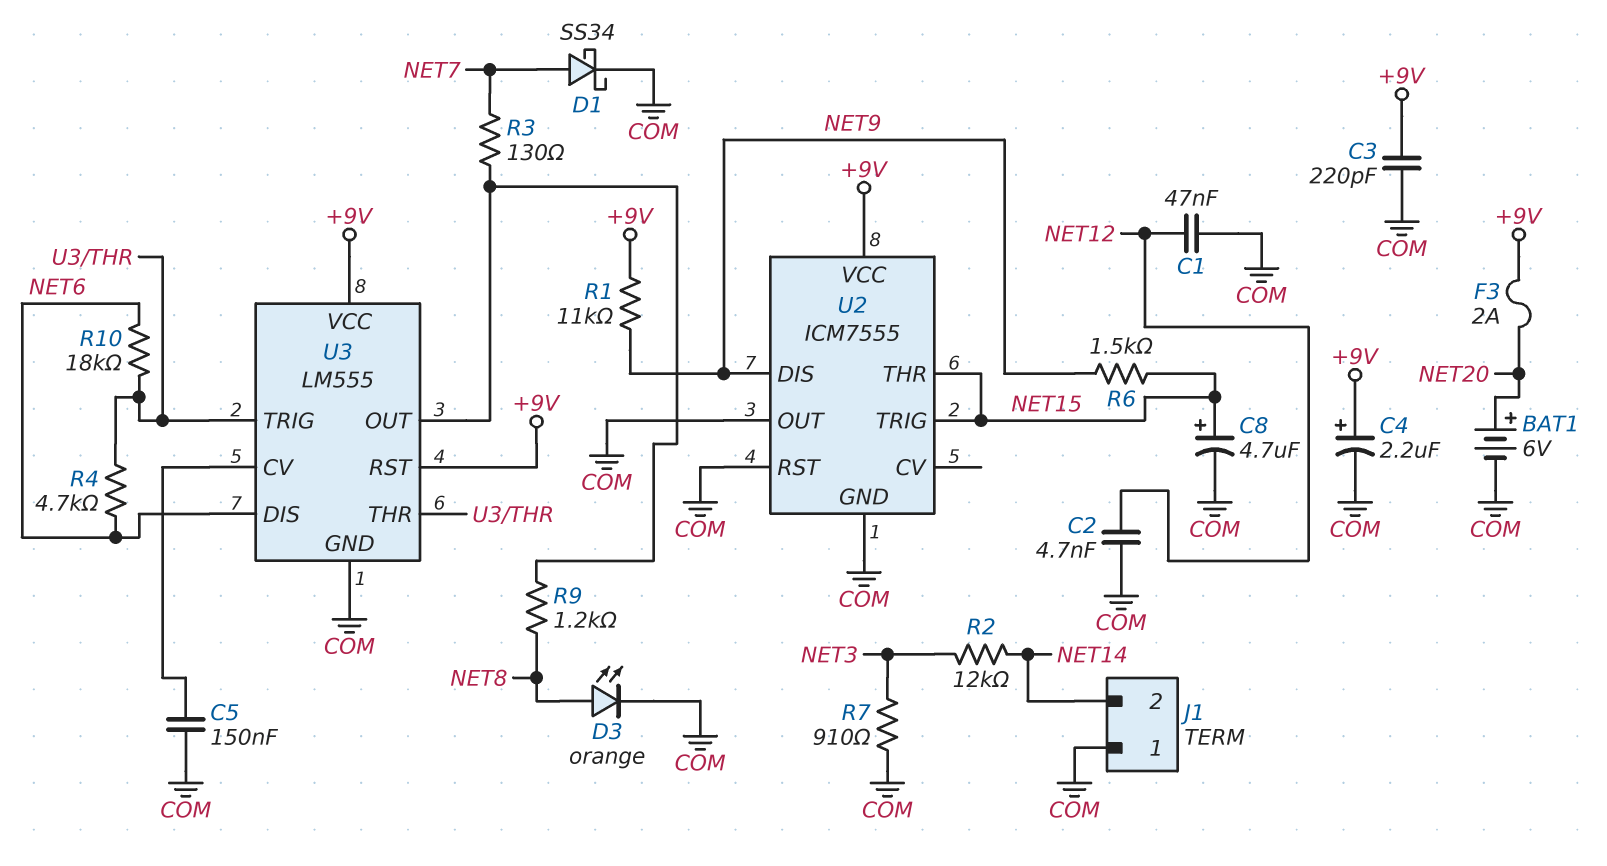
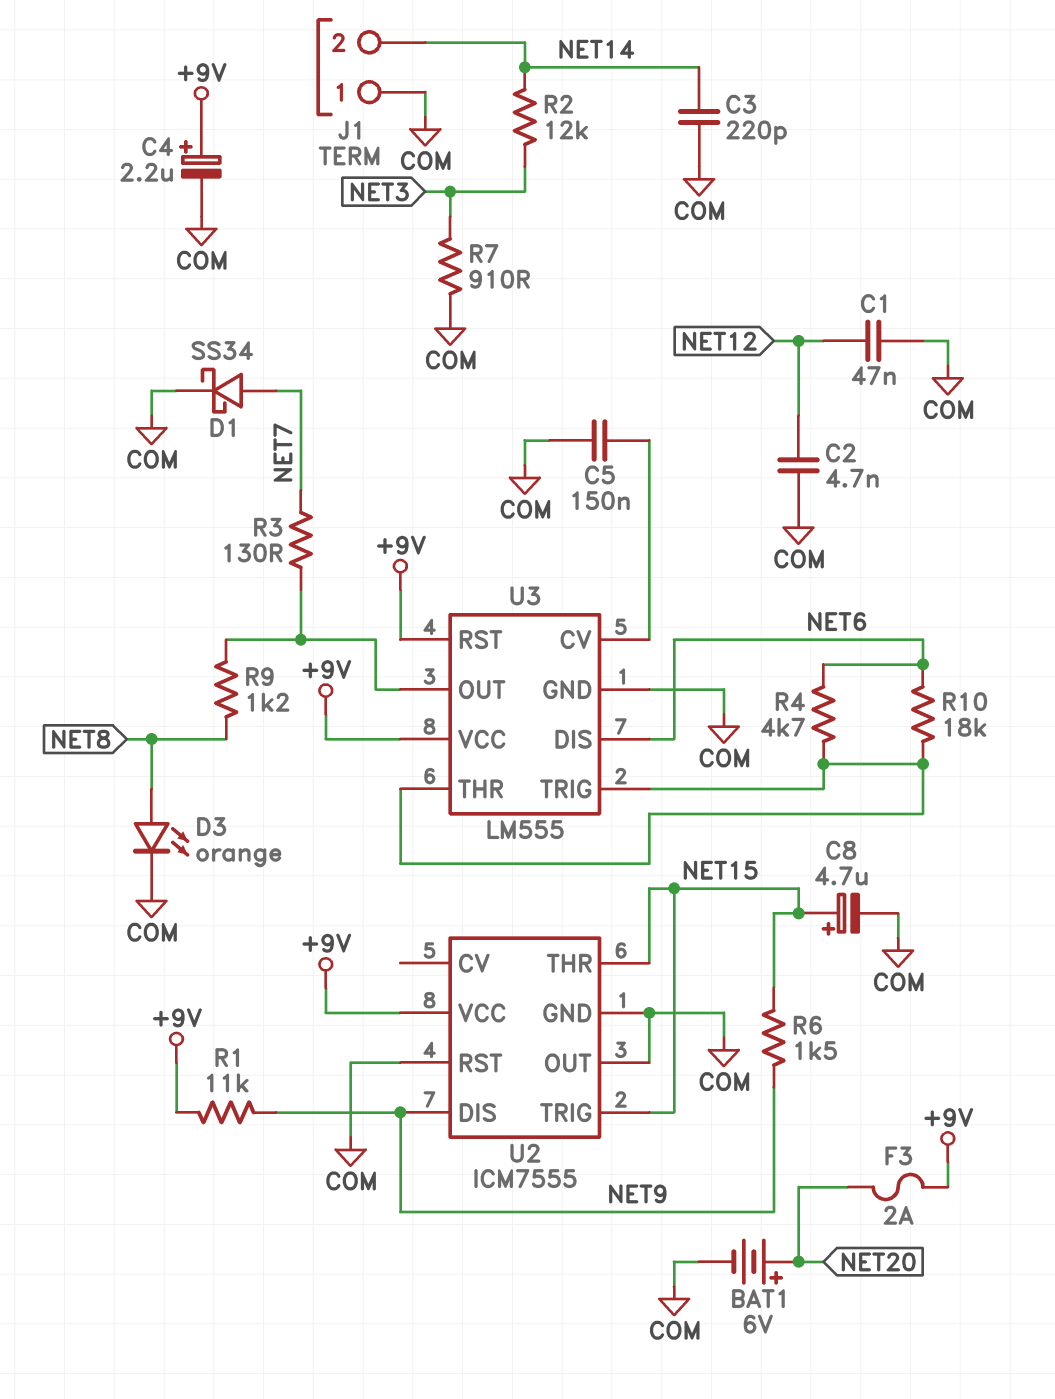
C3: 220pF (+9V, COM) -> 220pF (COM, NET14)

